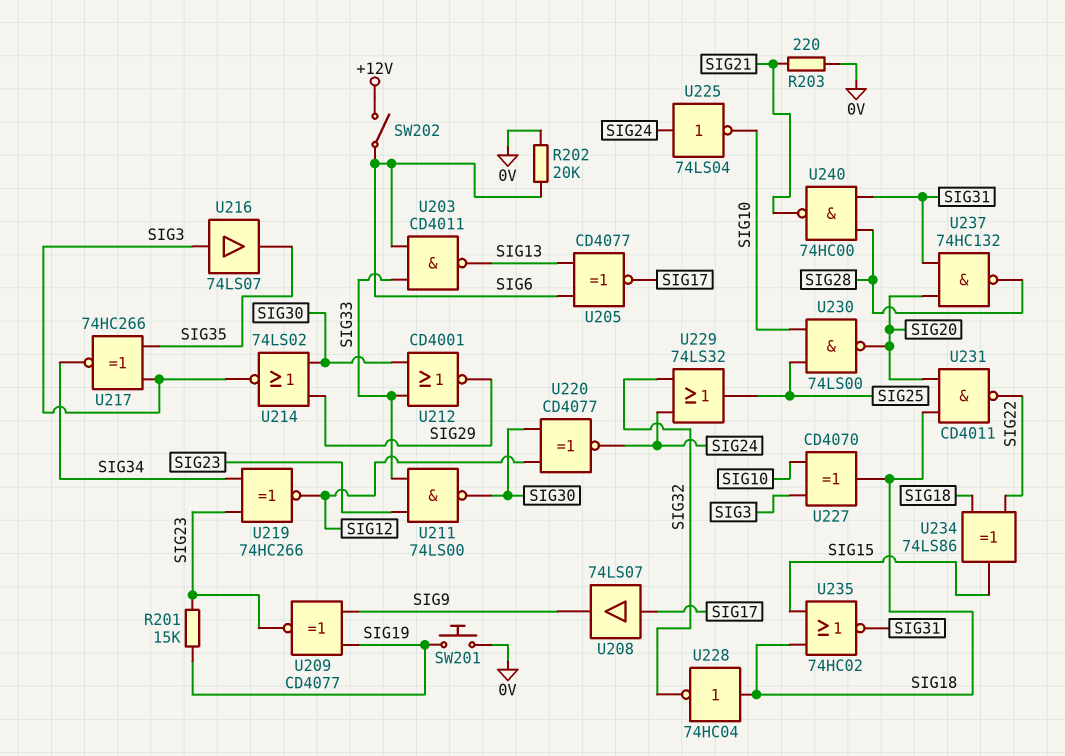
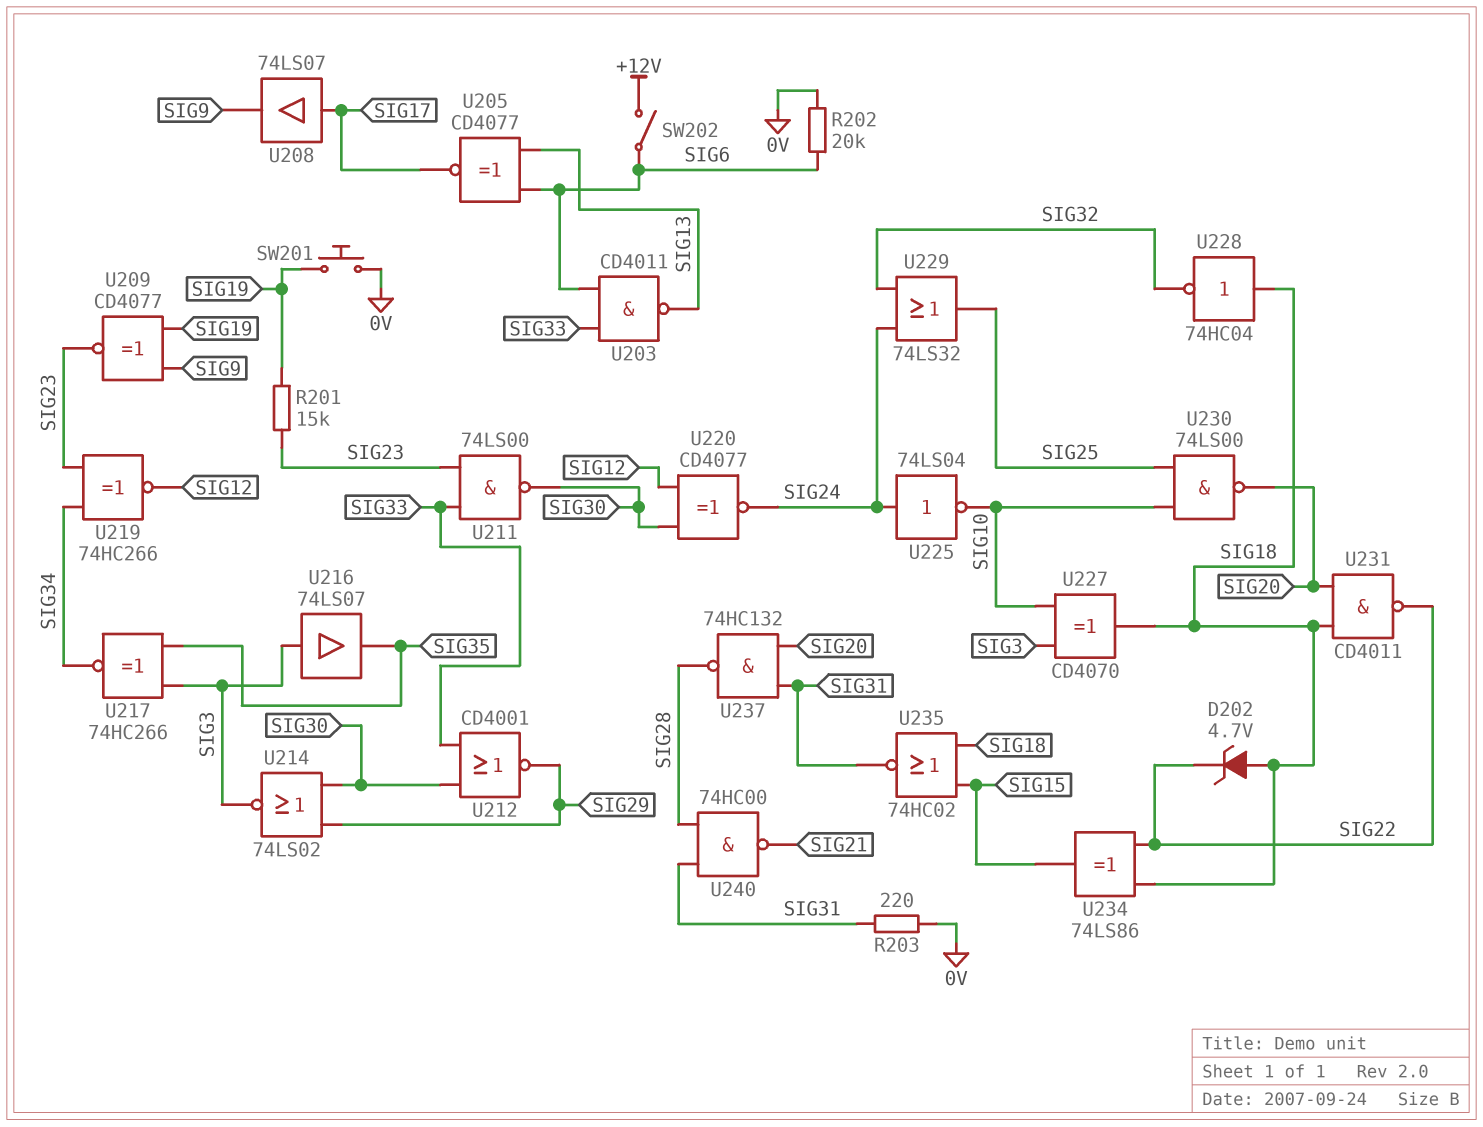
D202: none -> zener 4.7V (A SIG18, K SIG22)
R203: 220 (0V, SIG21) -> 220 (0V, SIG31)

